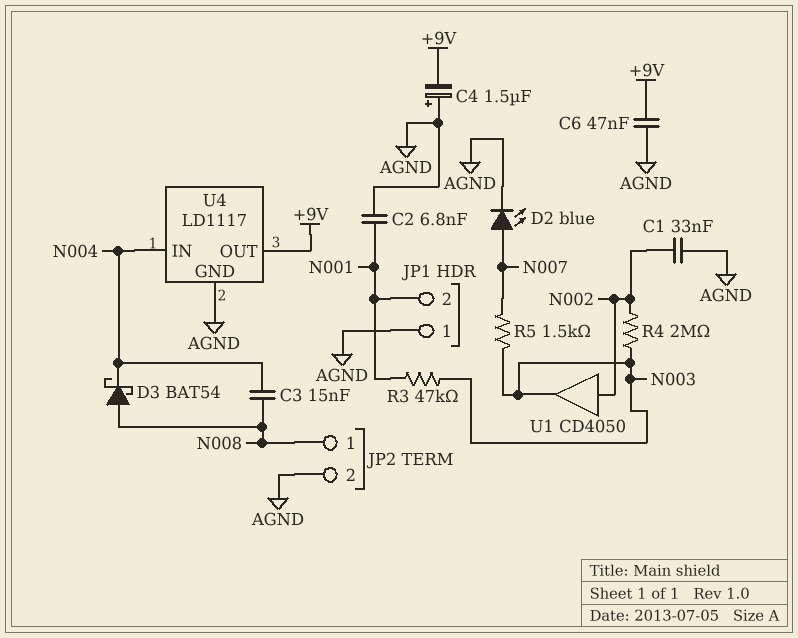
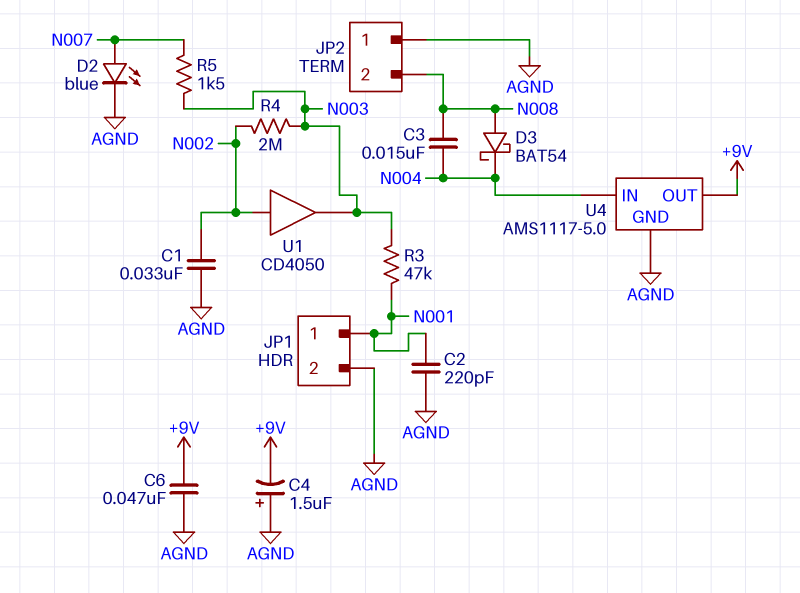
C2: 6.8nF (AGND, N001) -> 220pF (AGND, N001)
JP1 pin 1: AGND -> N001
JP1 pin 2: N001 -> AGND
JP2 pin 1: N008 -> AGND
JP2 pin 2: AGND -> N008
U4: LD1117 -> AMS1117-5.0

